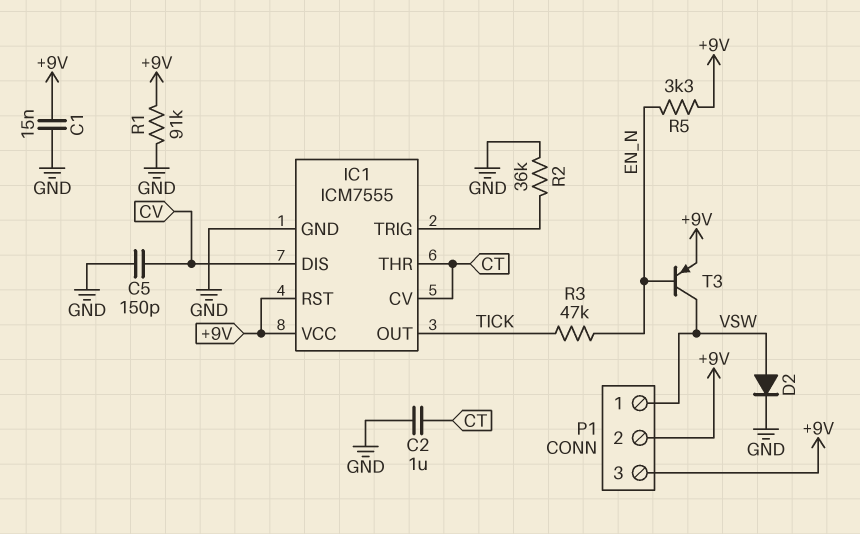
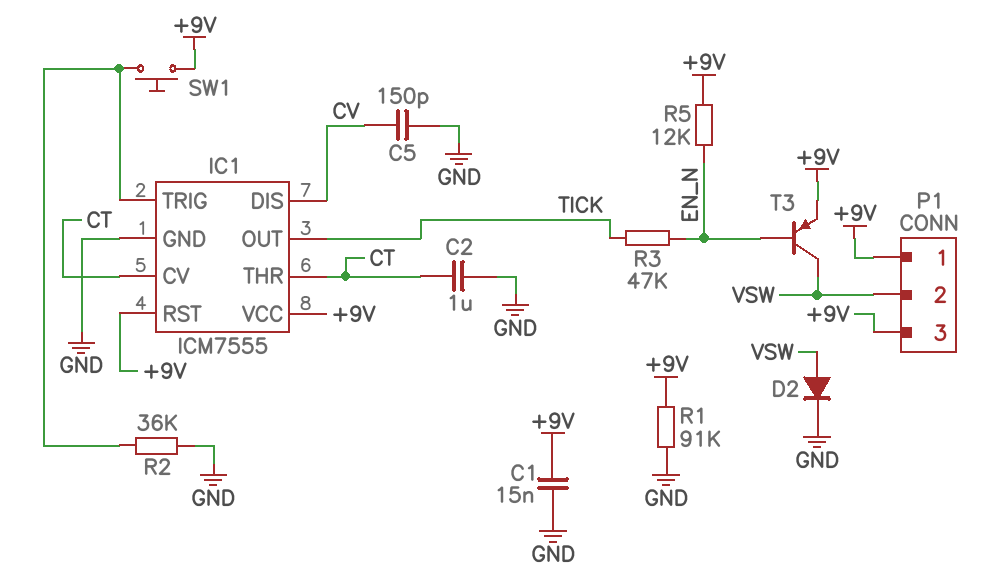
P1 pin 1: VSW -> +9V
P1 pin 2: +9V -> VSW
R5: 3.3k (+9V, EN_N) -> 12k (+9V, EN_N)
SW1: none -> button (+9V, IC1/TRIG)

